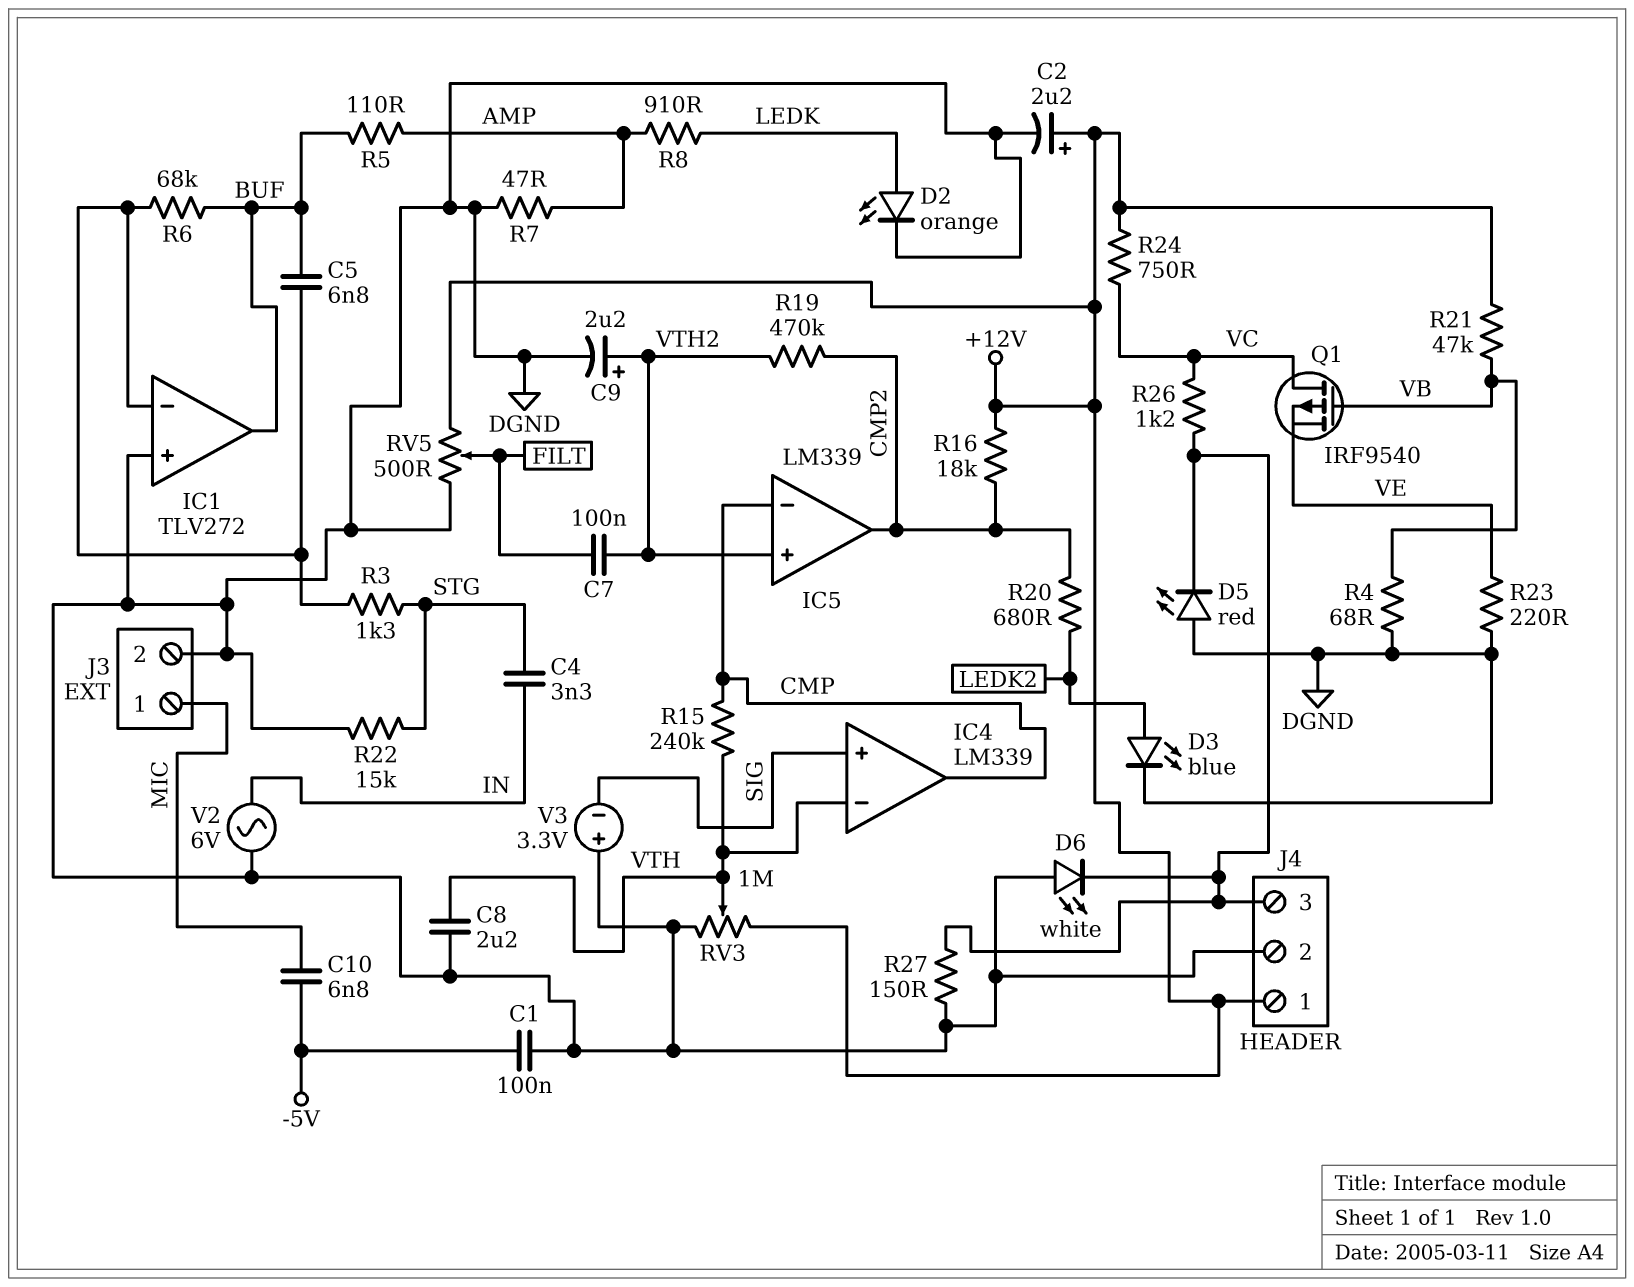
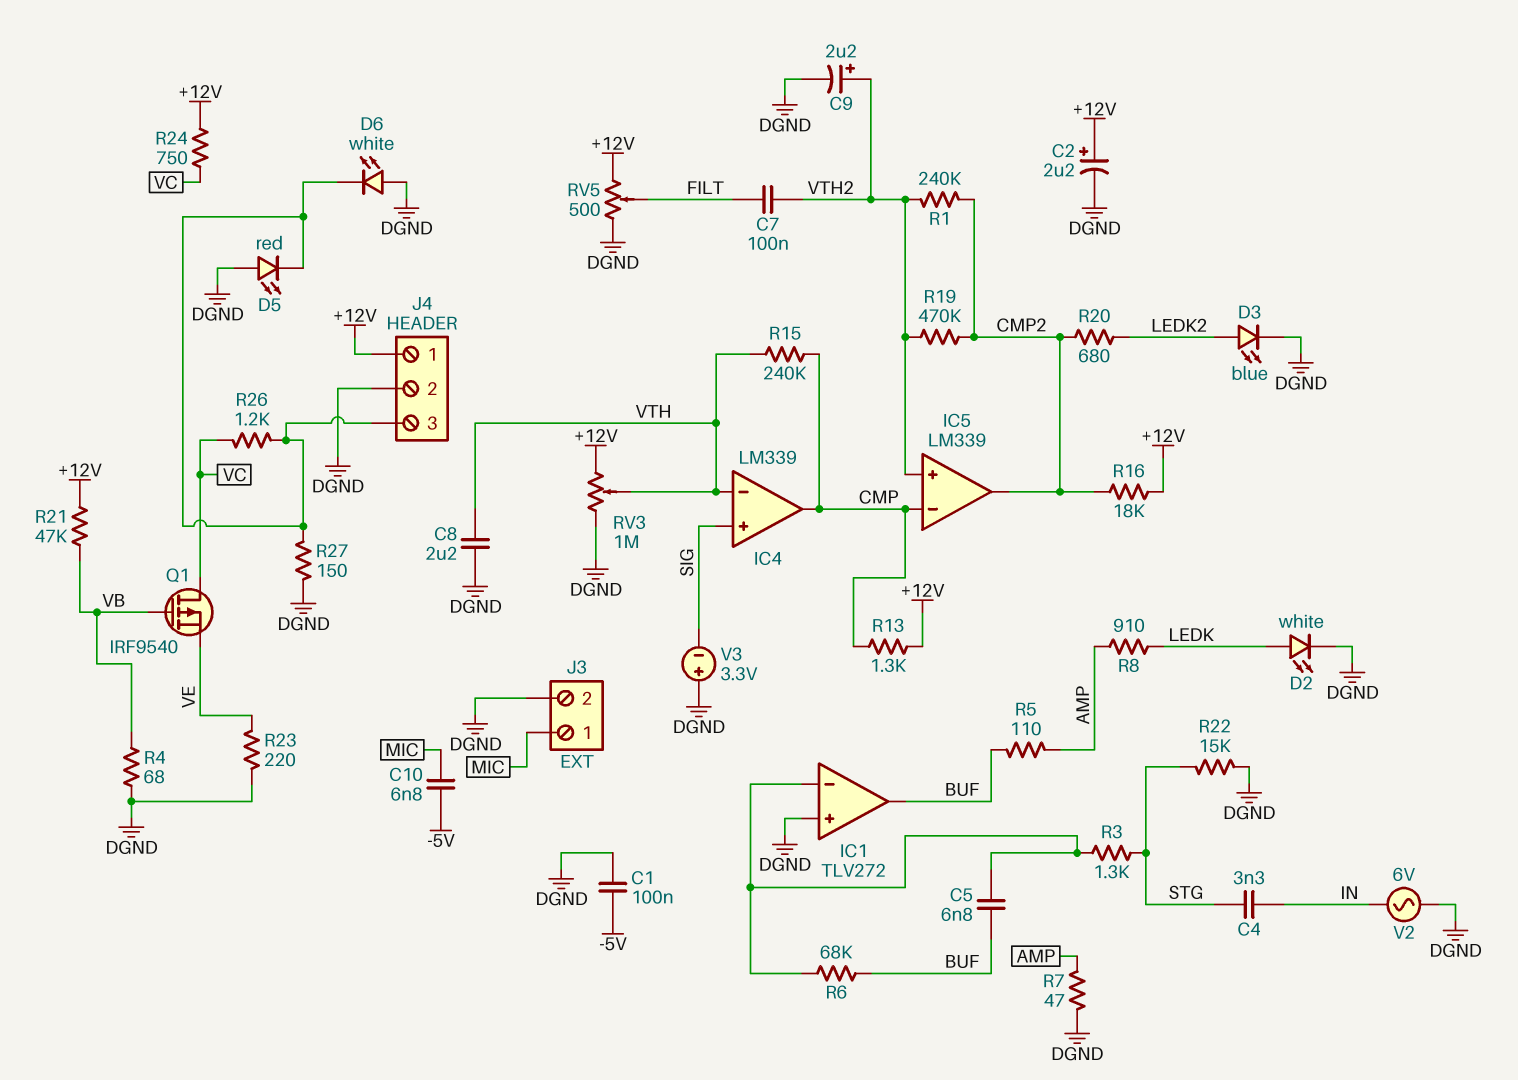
D2: LED orange (A LEDK, K DGND) -> LED white (A LEDK, K DGND)
R1: none -> 240k (CMP2, VTH2)
R13: none -> 1.3k (+12V, CMP)

